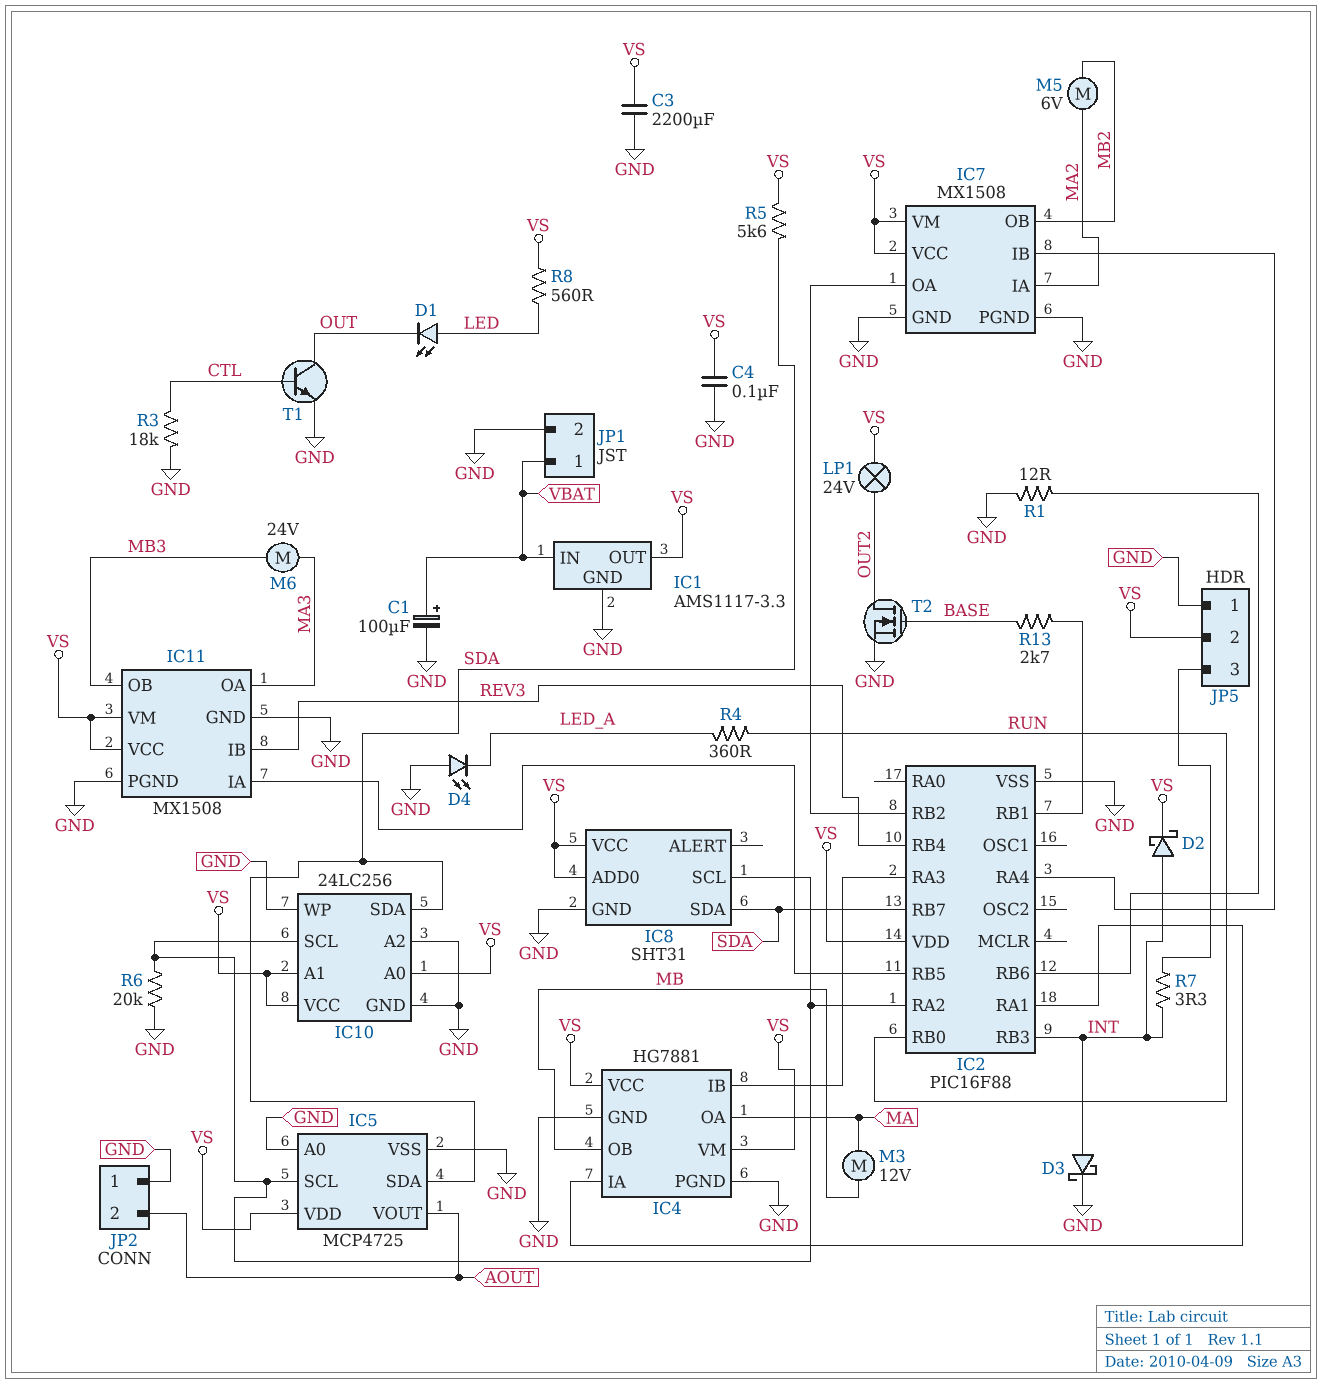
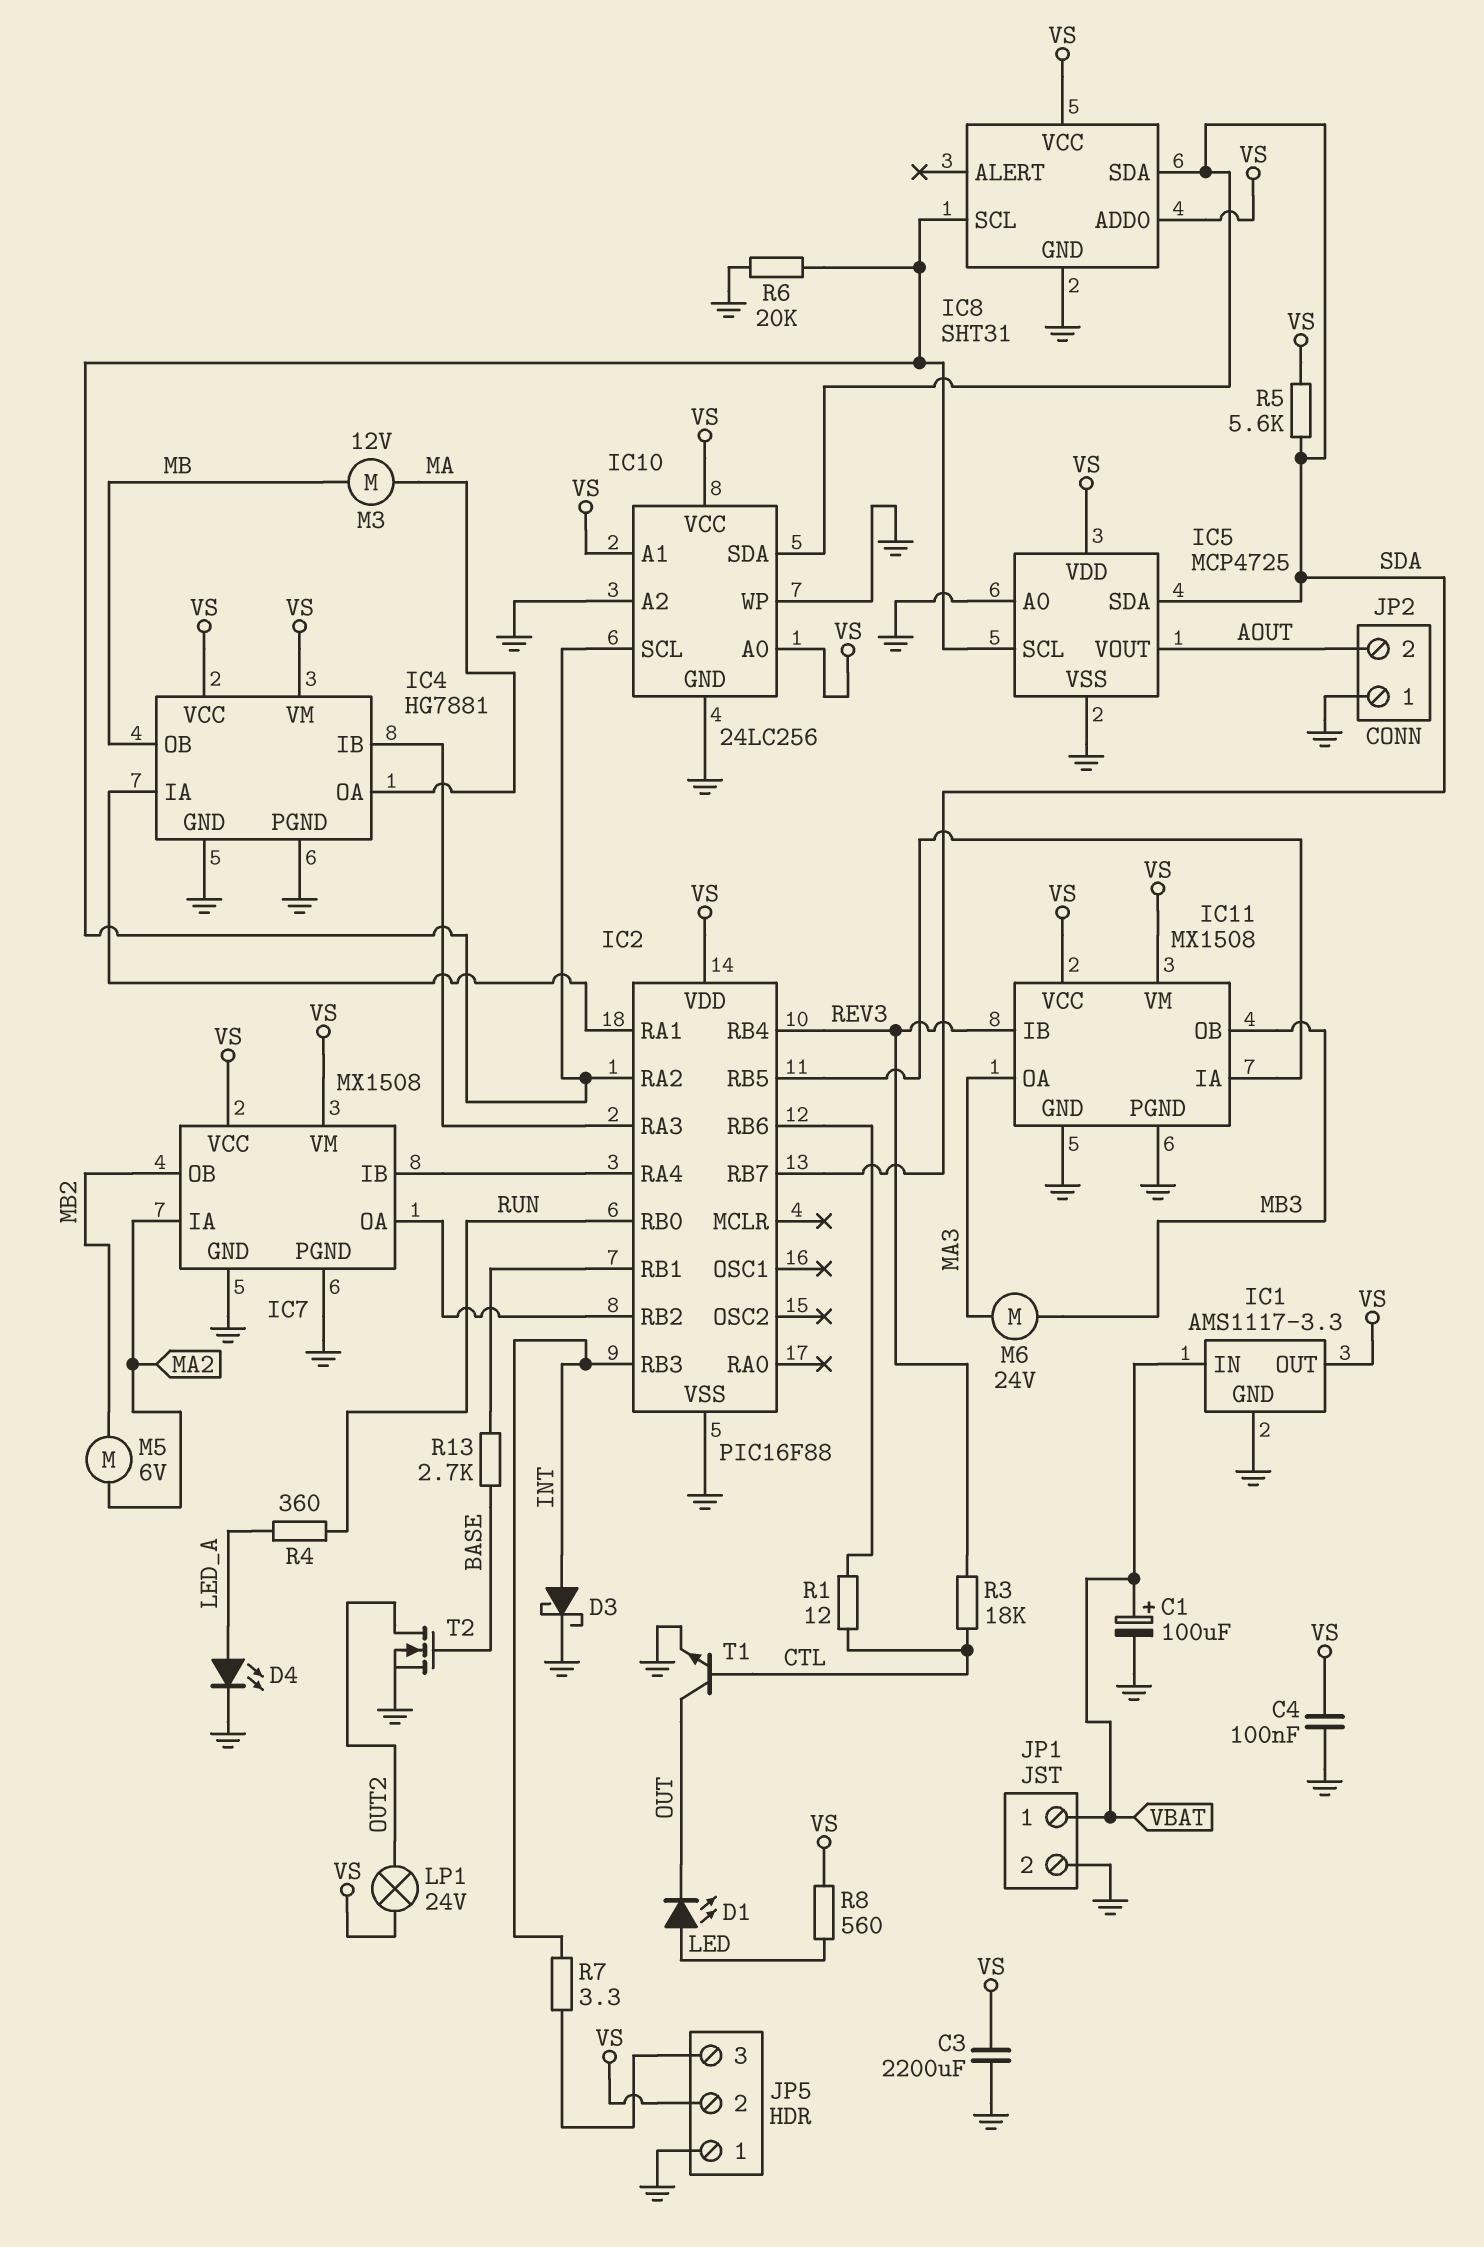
D2: schottky (A INT, K VS) -> none
D4: LED (A GND, K LED_A) -> LED (A LED_A, K GND)
R1: 12 (GND, IC2/RB6) -> 12 (CTL, IC2/RB6)
R3: 18k (CTL, GND) -> 18k (CTL, REV3)

